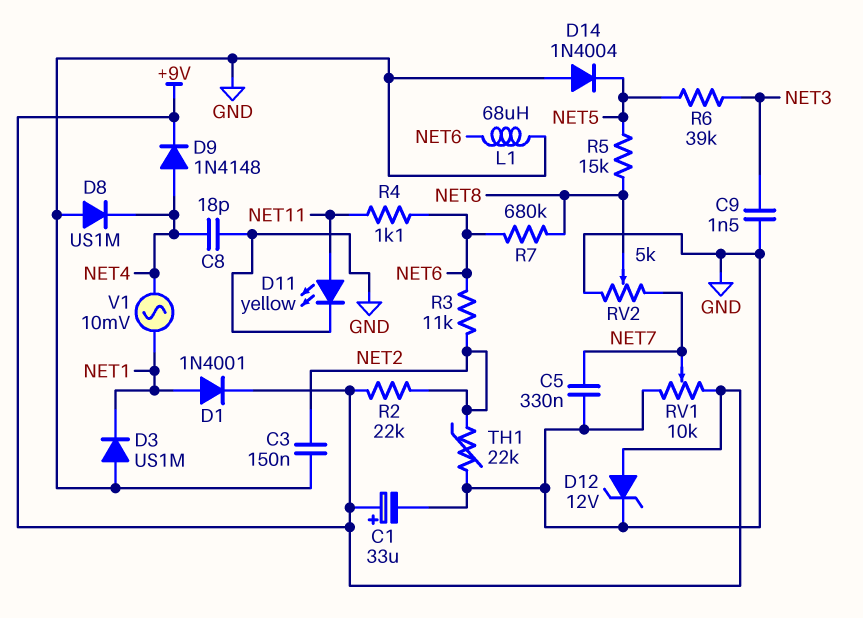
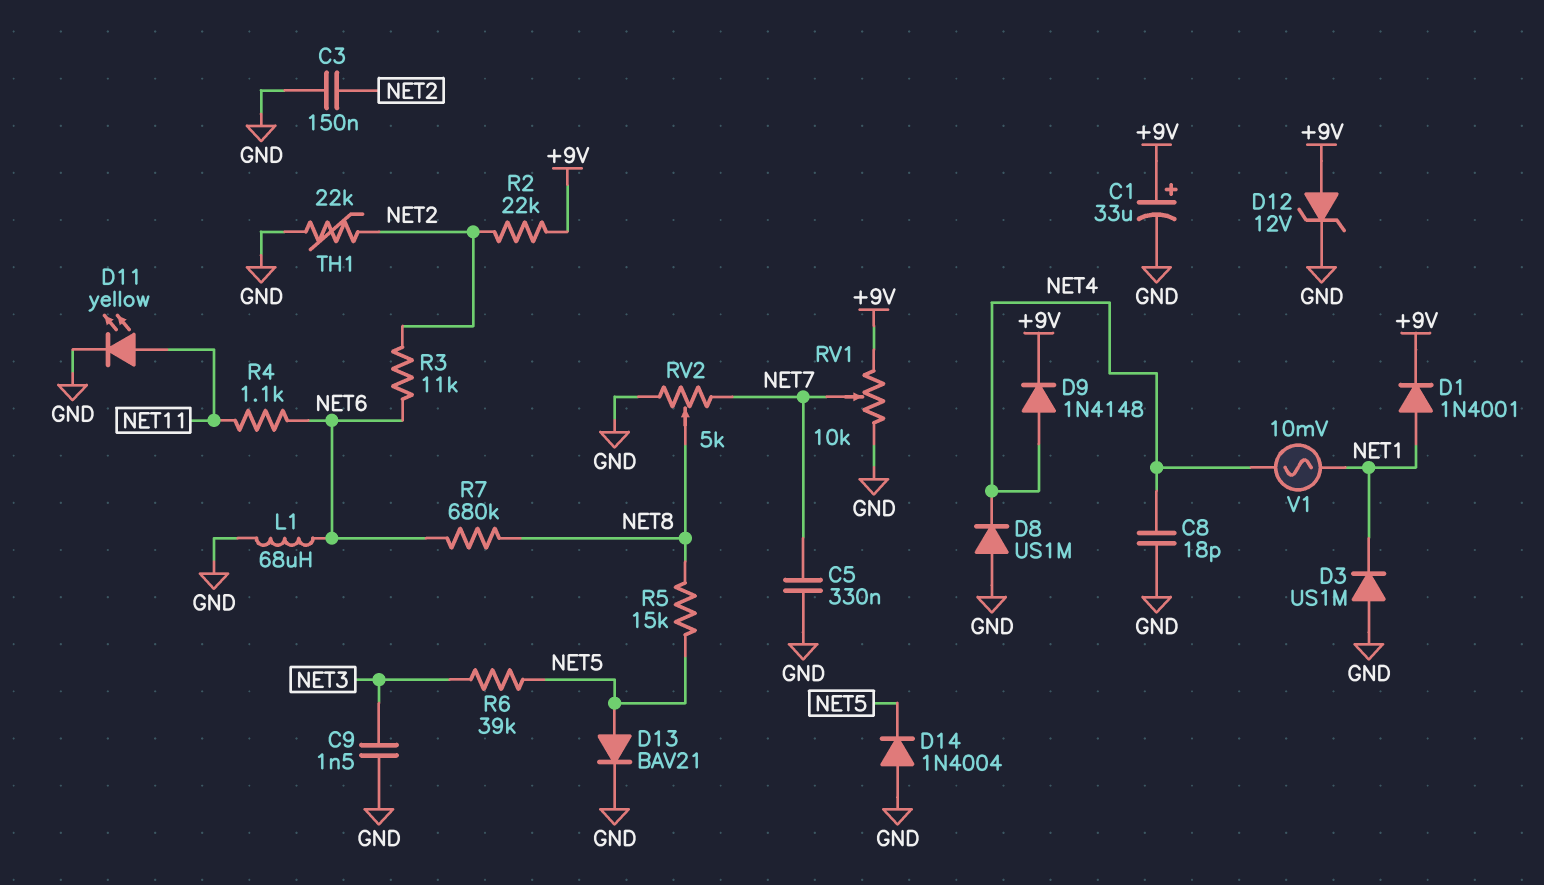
D13: none -> diode BAV21 (A NET5, K GND)

